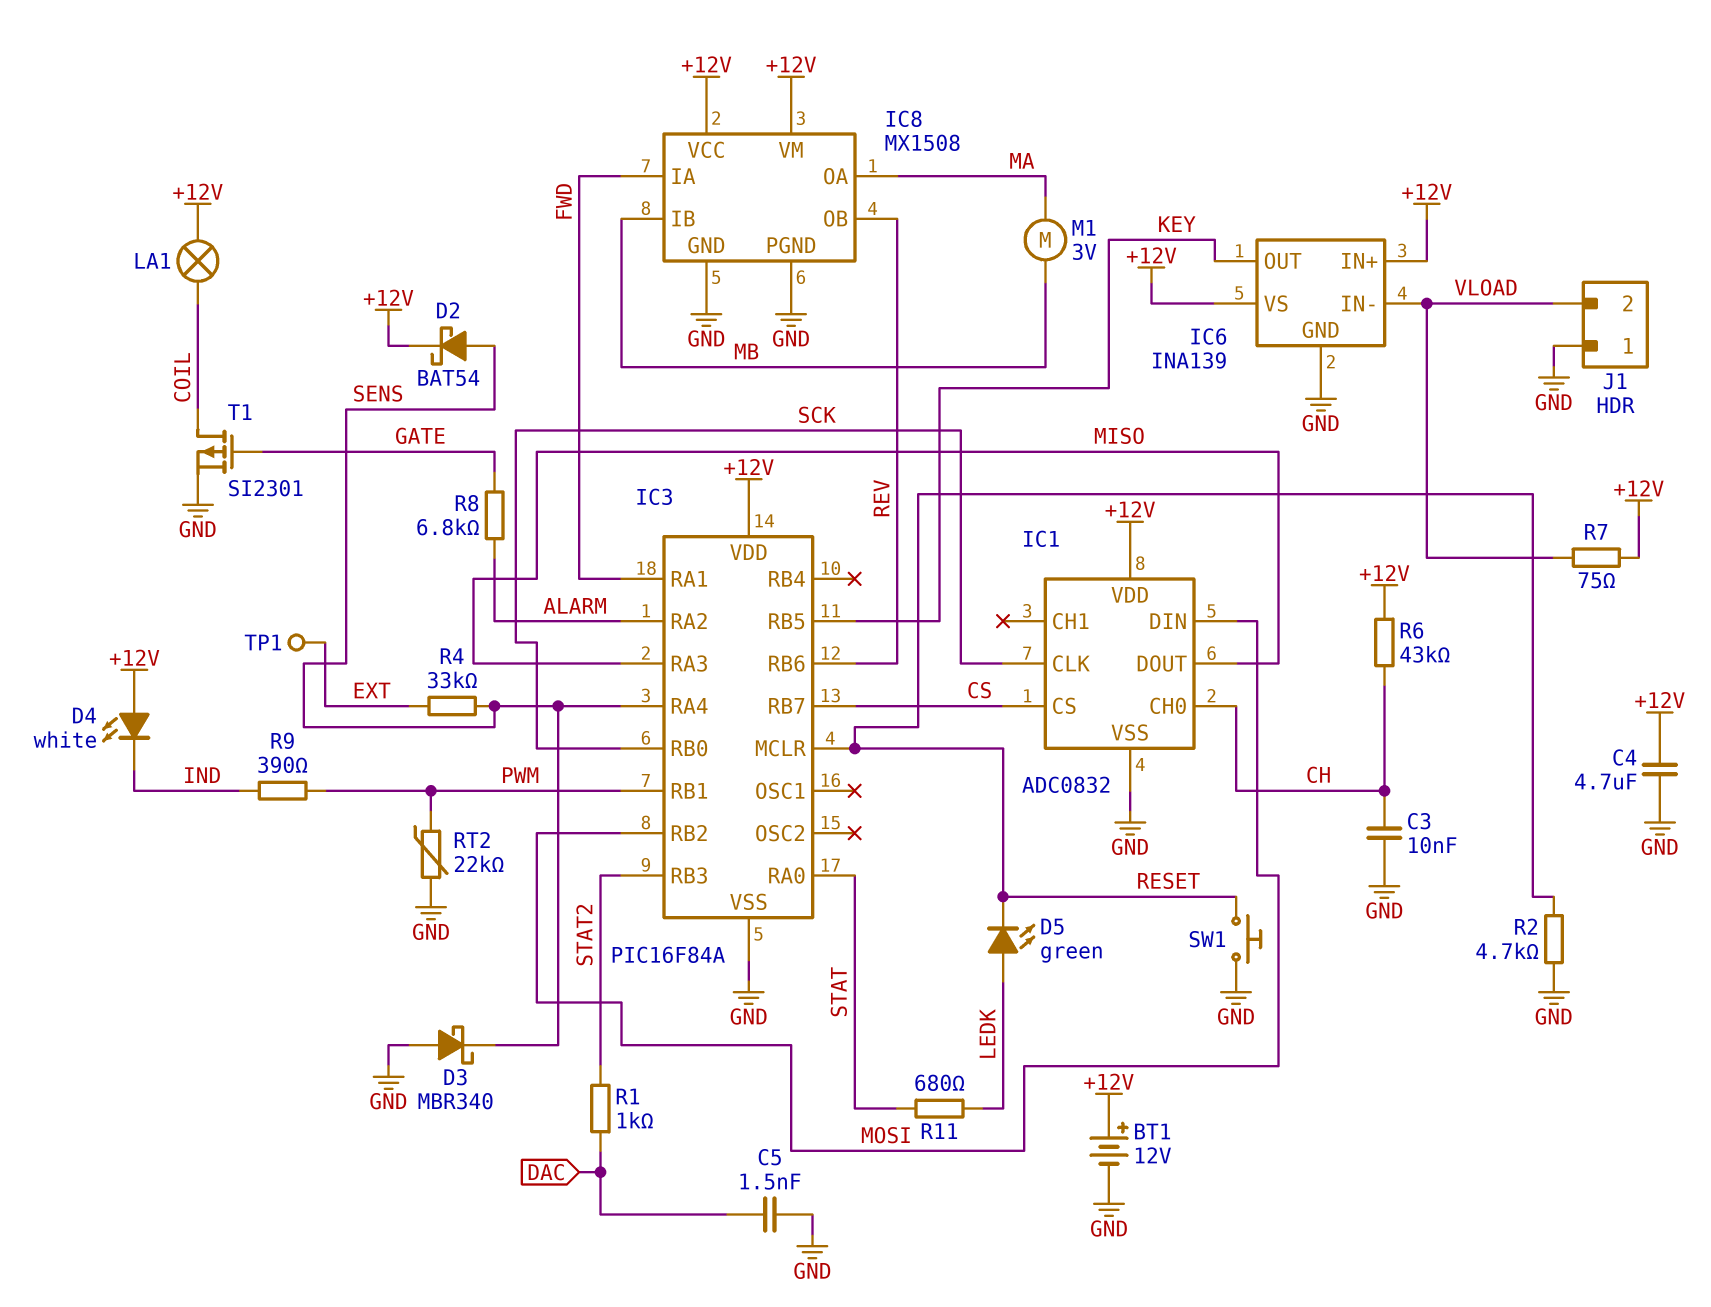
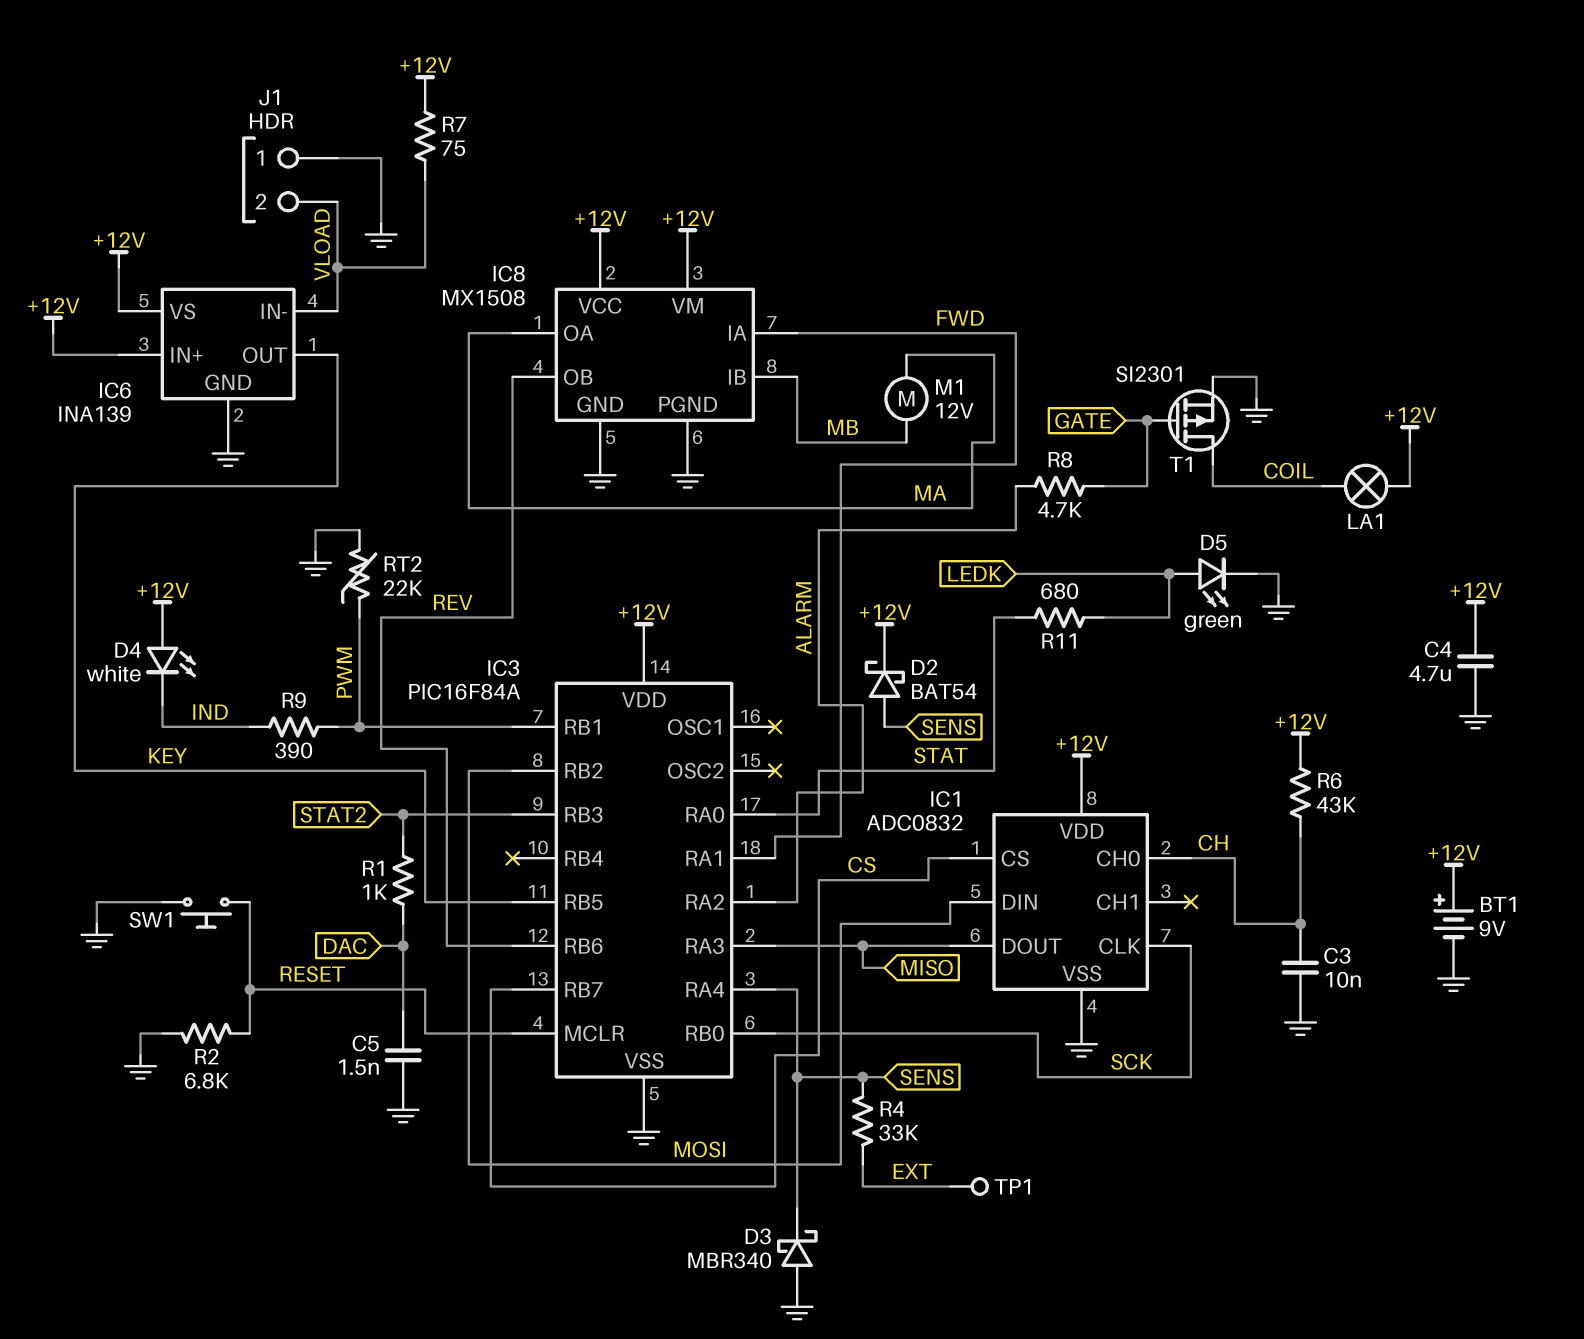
BT1: 12V (plus +12V, minus GND) -> 9V (plus +12V, minus GND)
D5: LED green (A LEDK, K RESET) -> LED green (A LEDK, K GND)
M1: motor 3V (MA, MB) -> motor 12V (MA, MB)
R2: 4.7k (GND, RESET) -> 6.8k (GND, RESET)
R8: 6.8k (ALARM, GATE) -> 4.7k (ALARM, GATE)

